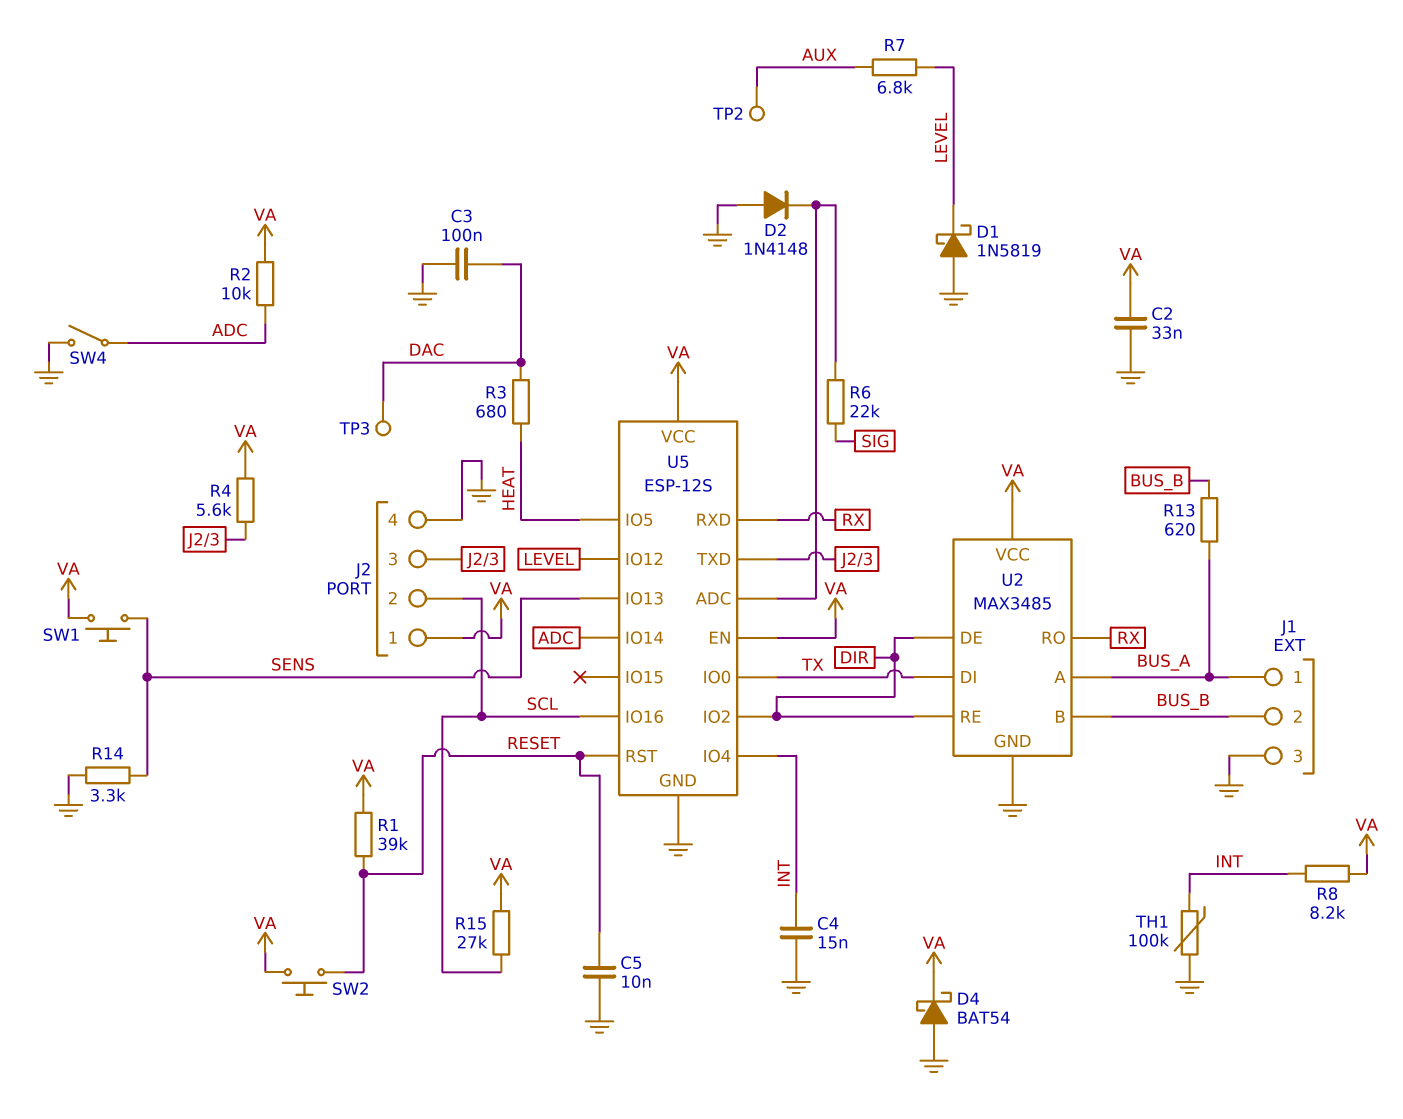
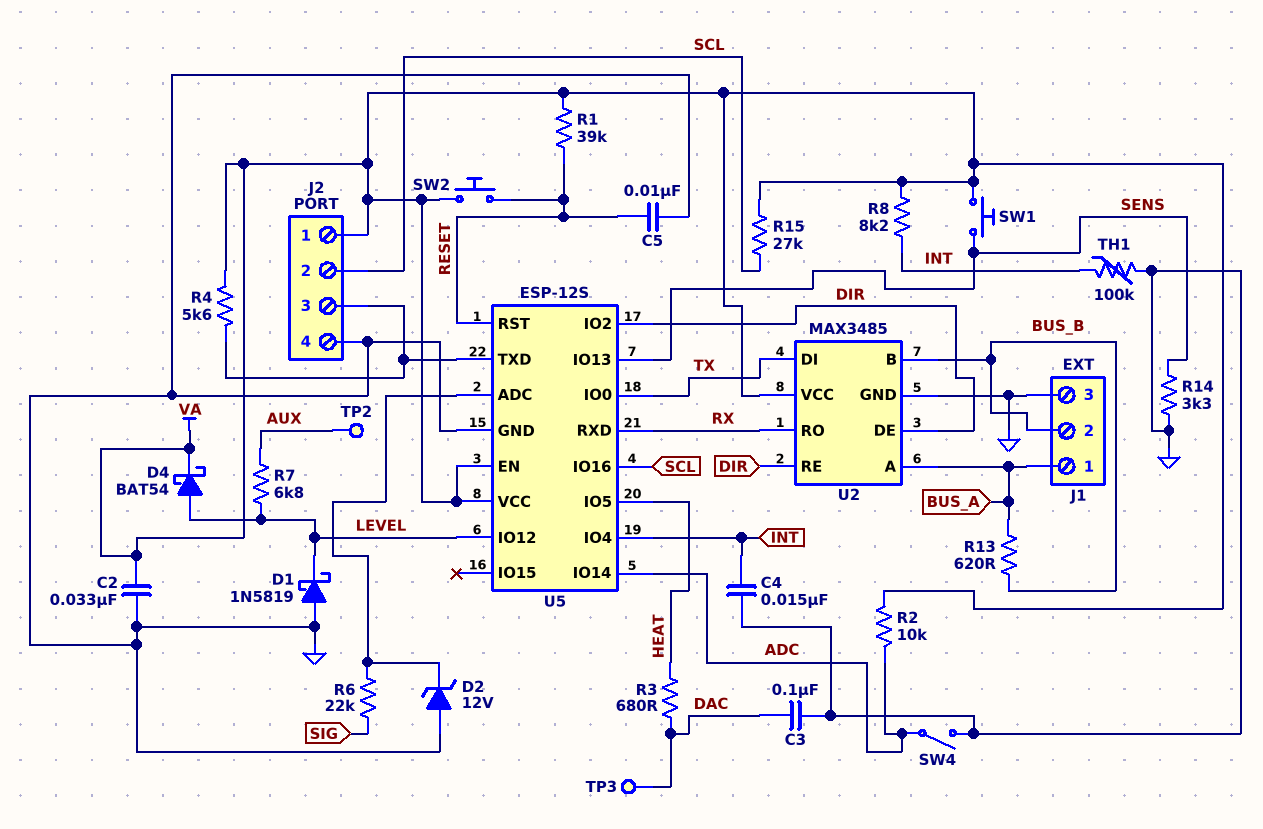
D2: diode 1N4148 (A GND, K U5/ADC) -> zener 12V (A GND, K U5/ADC)
D4: schottky BAT54 (A GND, K VA) -> schottky BAT54 (A LEVEL, K VA)

